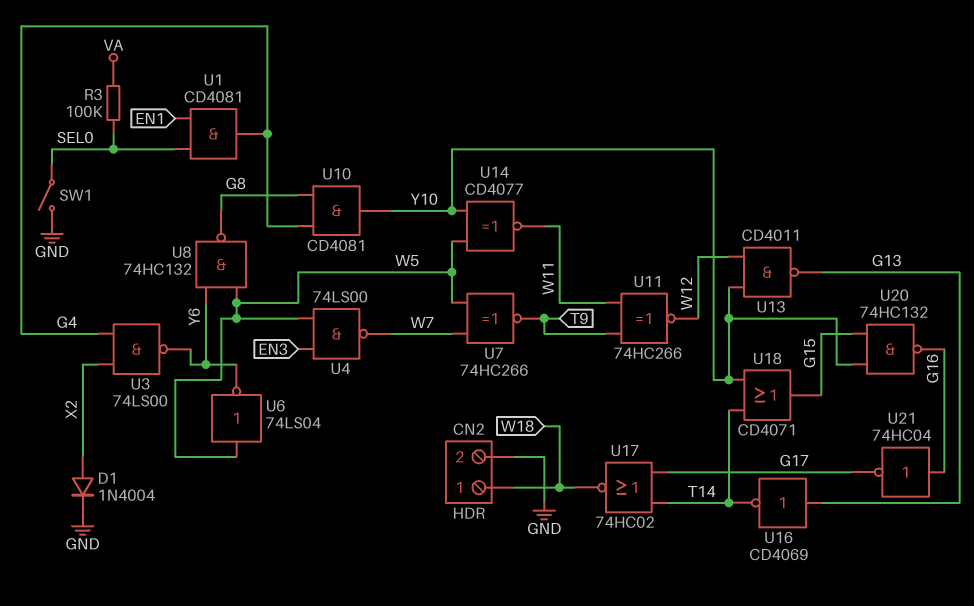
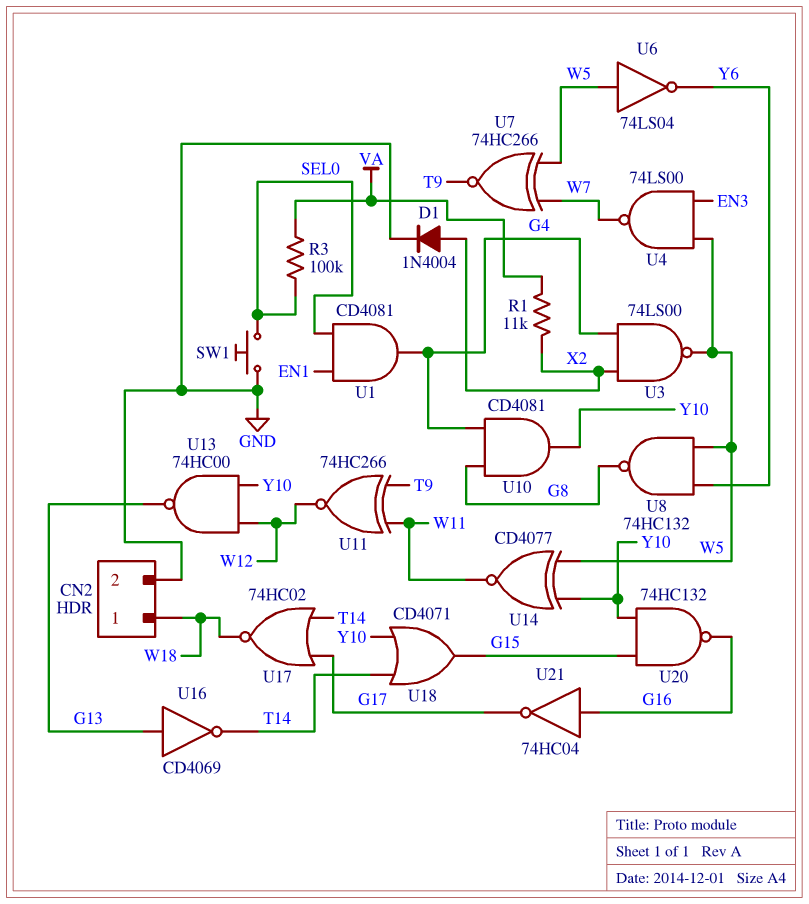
R1: none -> 11k (VA, X2)
SW1: switch (GND, SEL0) -> button (GND, SEL0)
U3: NAND 74LS00 (in G4, in X2, out Y6) -> NAND 74LS00 (in G4, in X2, out W5)
U13: NAND CD4011 (in W12, in Y10, out G13) -> NAND 74HC00 (in W12, in Y10, out G13)

